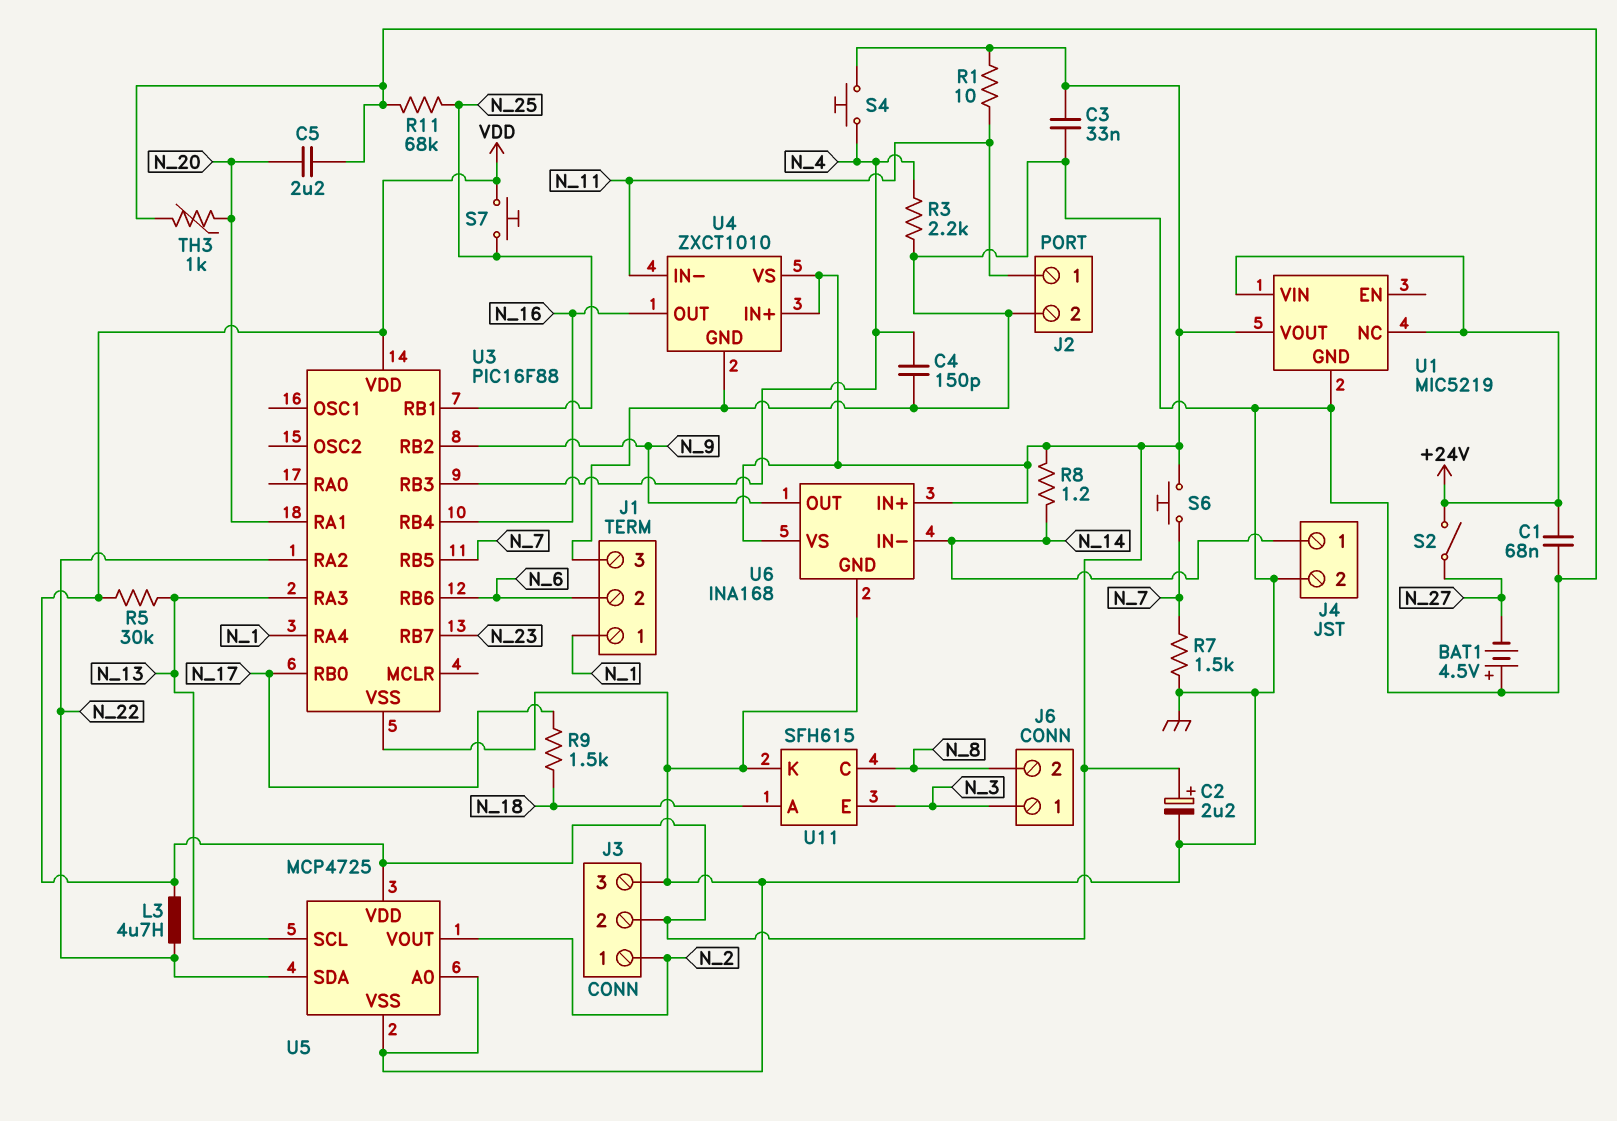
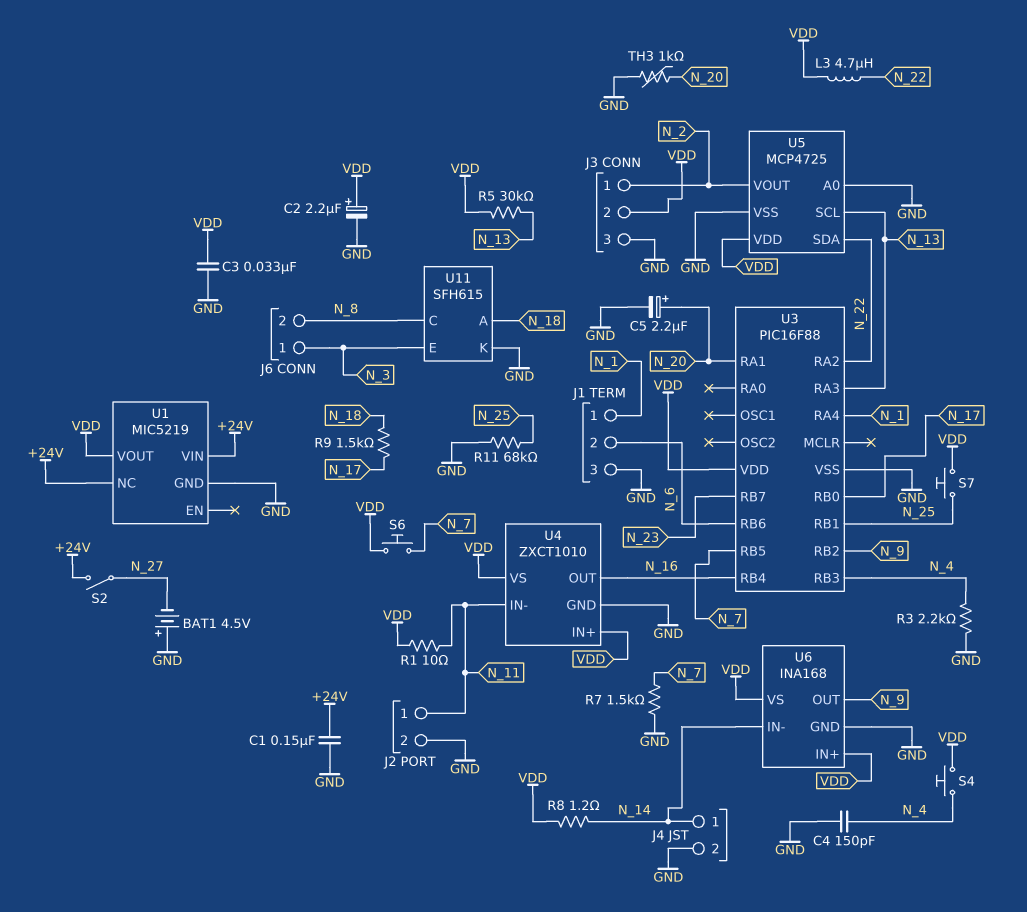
C1: 68nF (+24V, GND) -> 150nF (+24V, GND)
C5: 2.2uF (GND, N_20) -> 2.2uF (plus N_20, minus GND)

